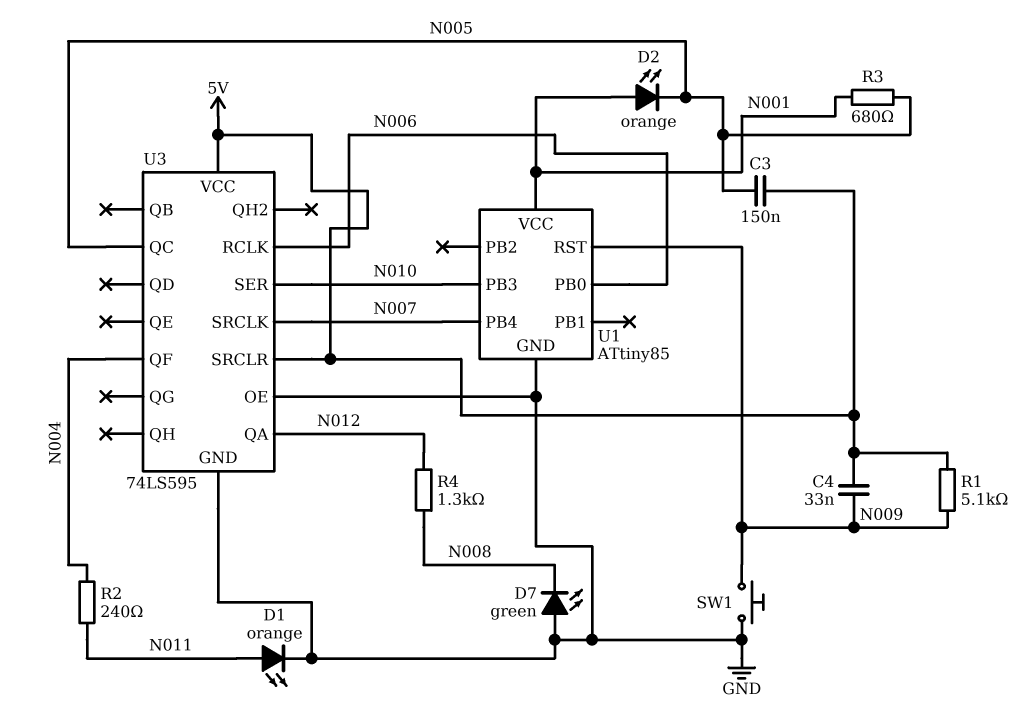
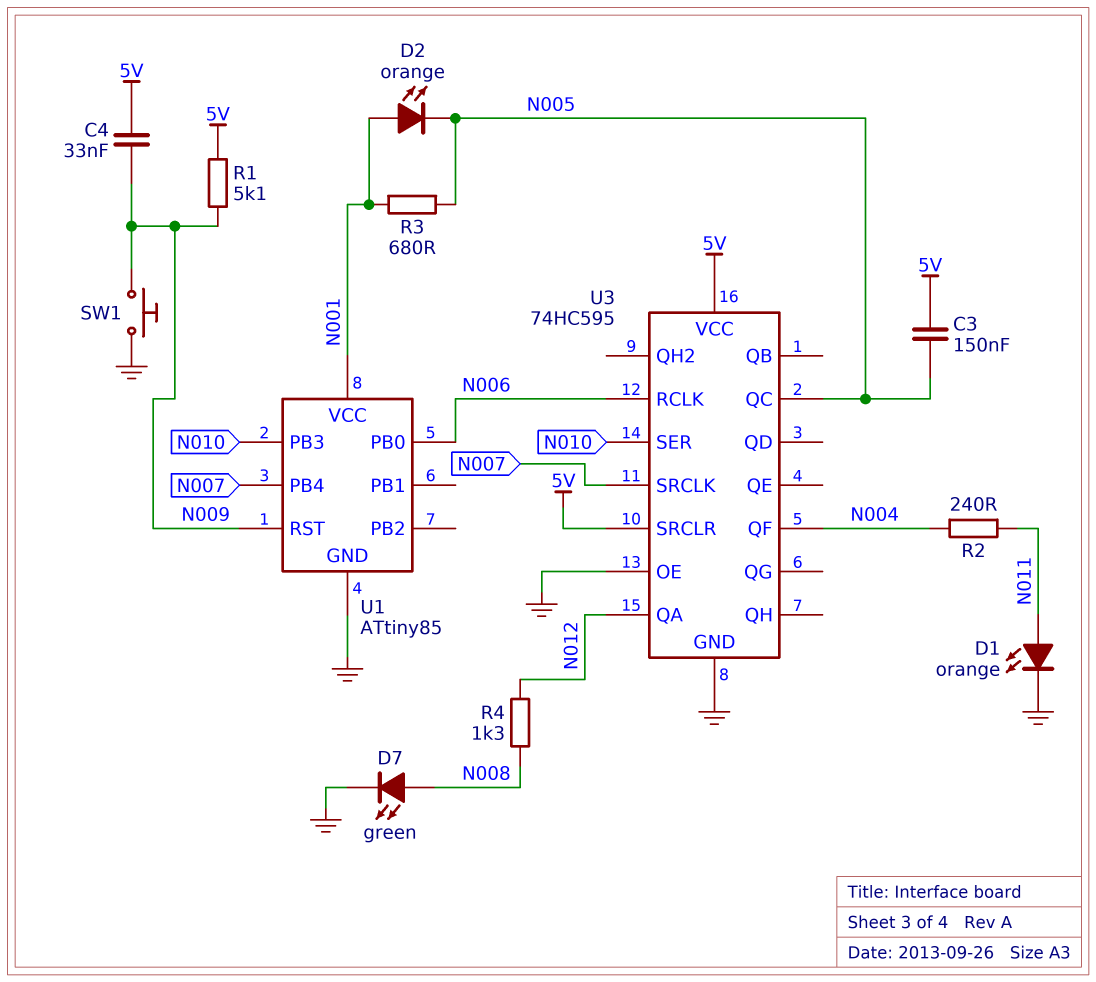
D7: LED green (A GND, K N008) -> LED green (A N008, K GND)
U3: 74LS595 -> 74HC595

